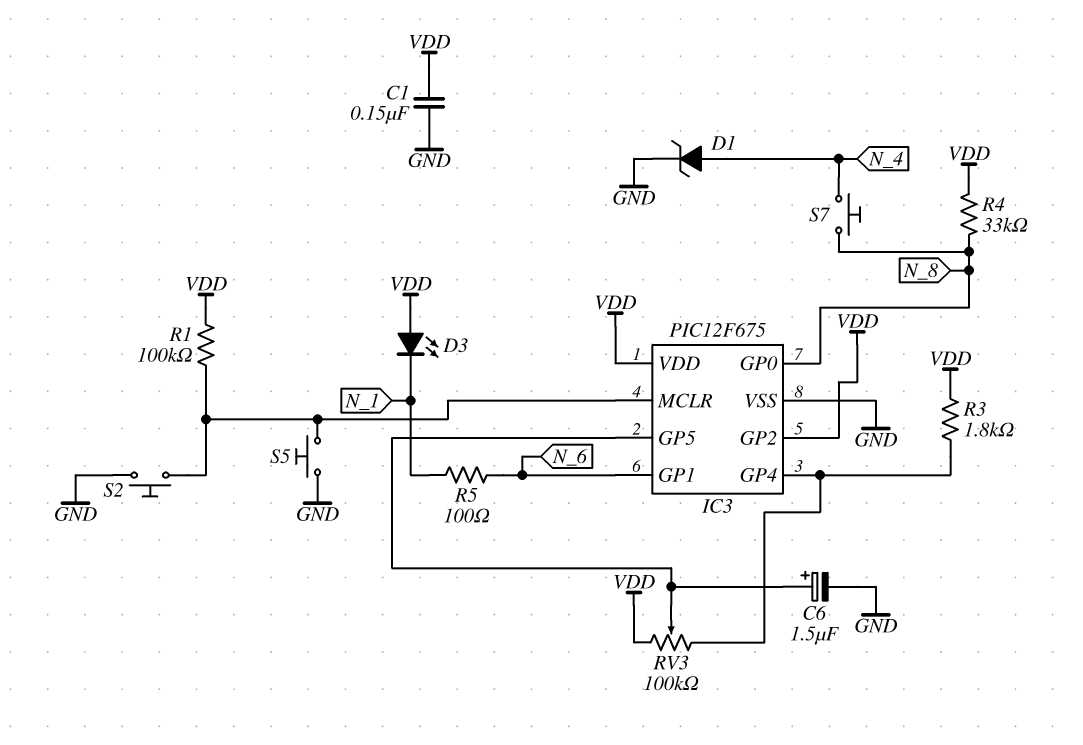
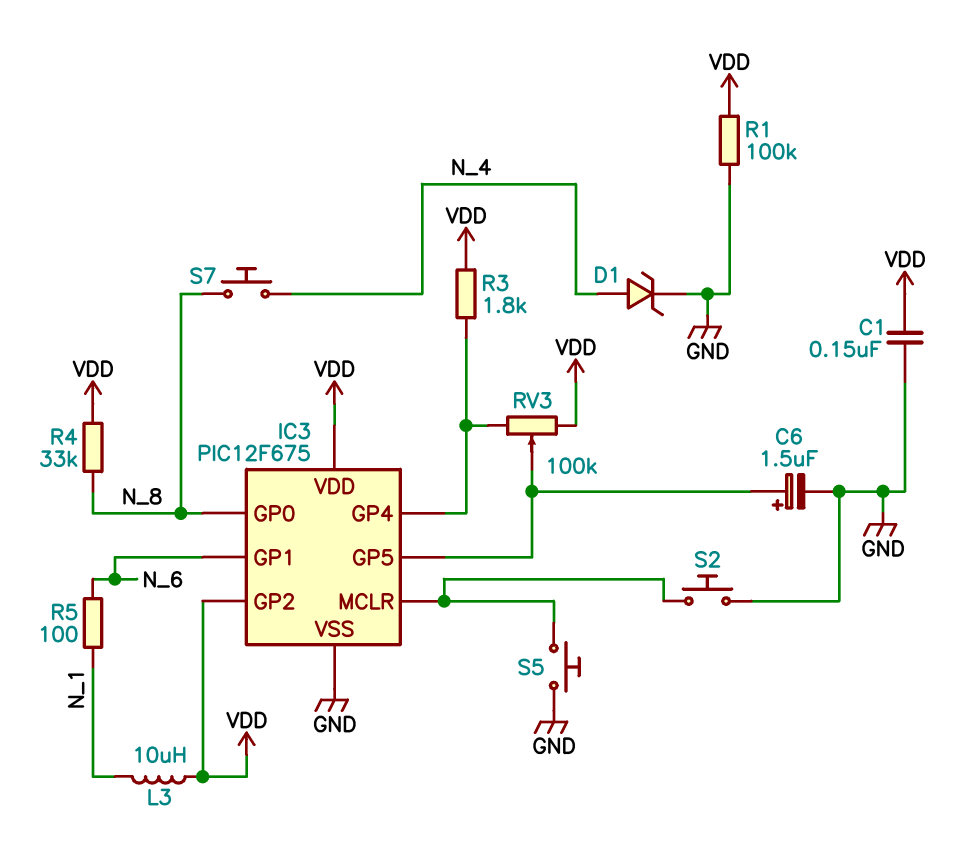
D3: LED (A VDD, K N_1) -> none
L3: none -> 10uH (N_1, VDD)
R1: 100k (IC3/MCLR, VDD) -> 100k (GND, VDD)

